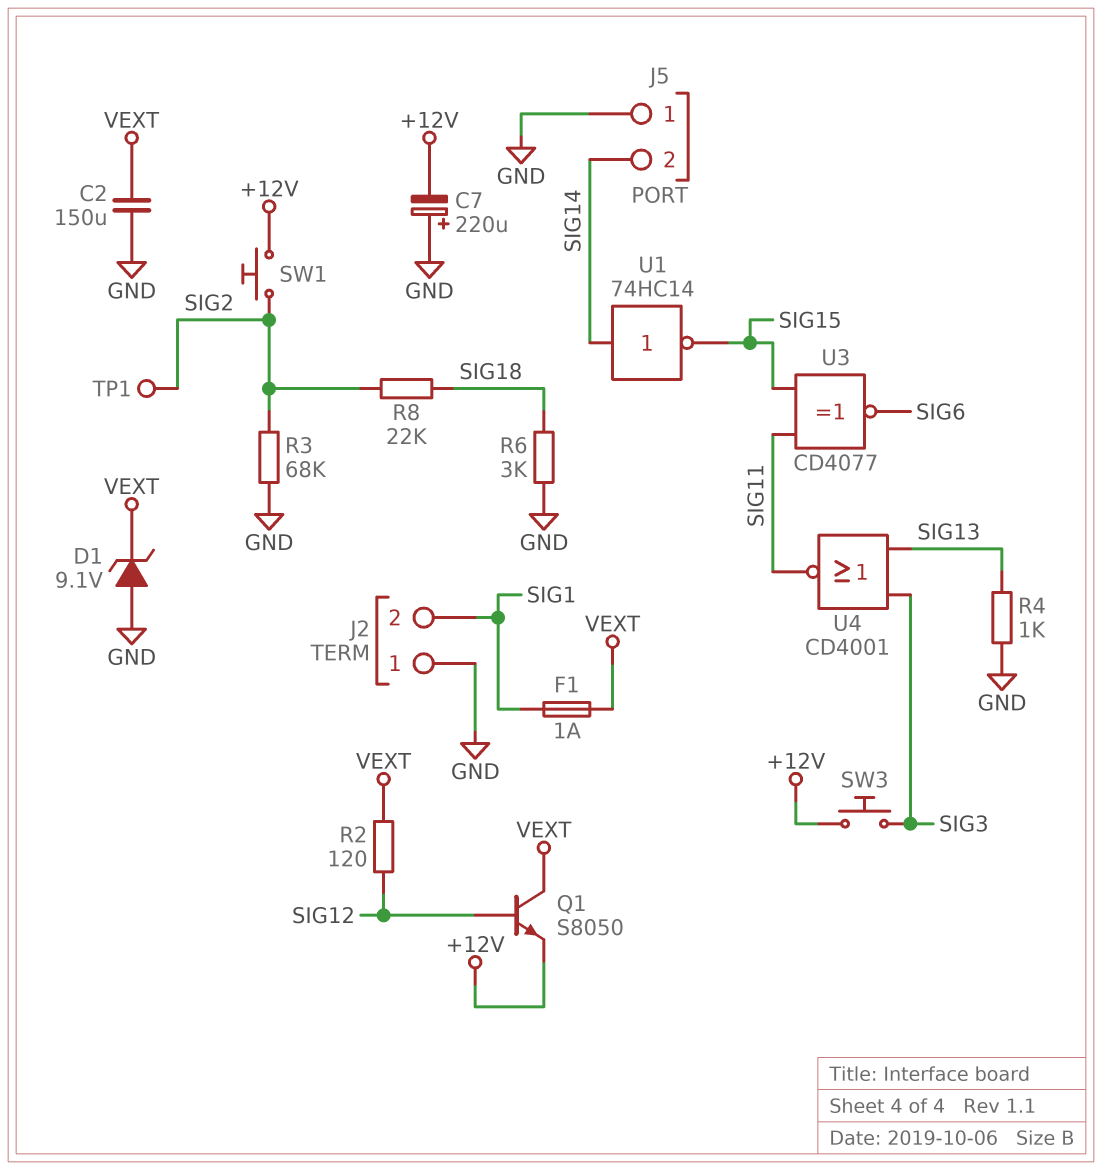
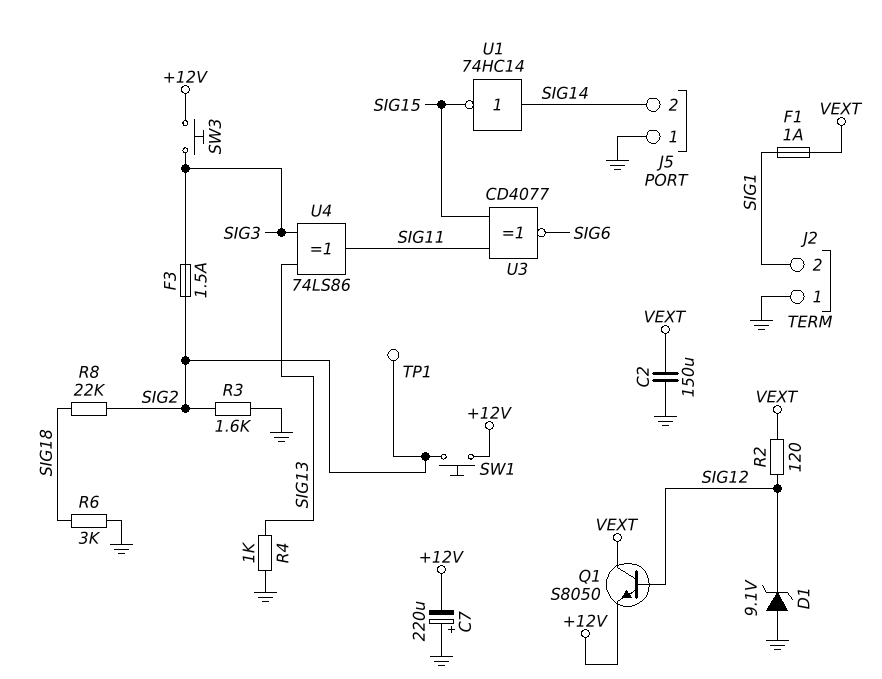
D1: zener 9.1V (A GND, K VEXT) -> zener 9.1V (A GND, K SIG12)
F3: none -> 1.5A (SIG2, SIG3)
R3: 68k (GND, SIG2) -> 1.6k (GND, SIG2)
U4: NOR CD4001 (in SIG3, in SIG13, out SIG11) -> XOR 74LS86 (in SIG3, in SIG13, out SIG11)

